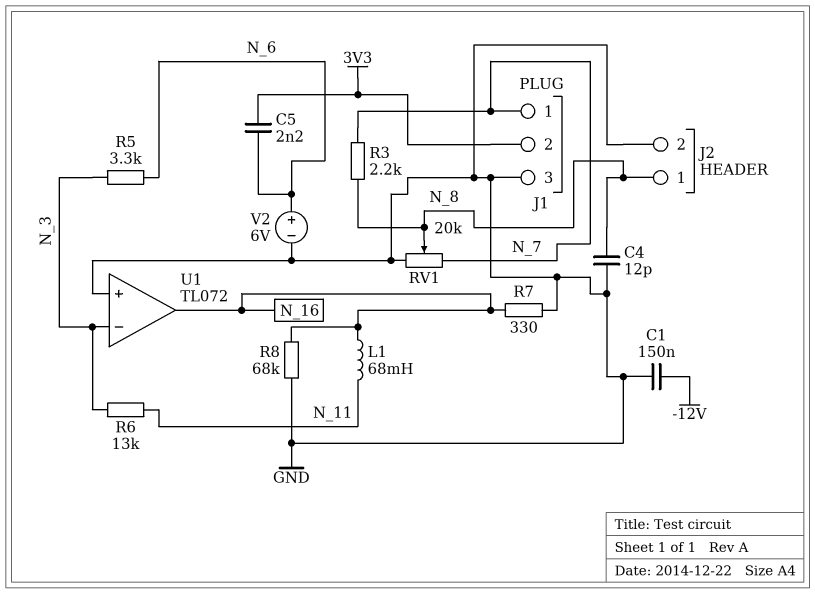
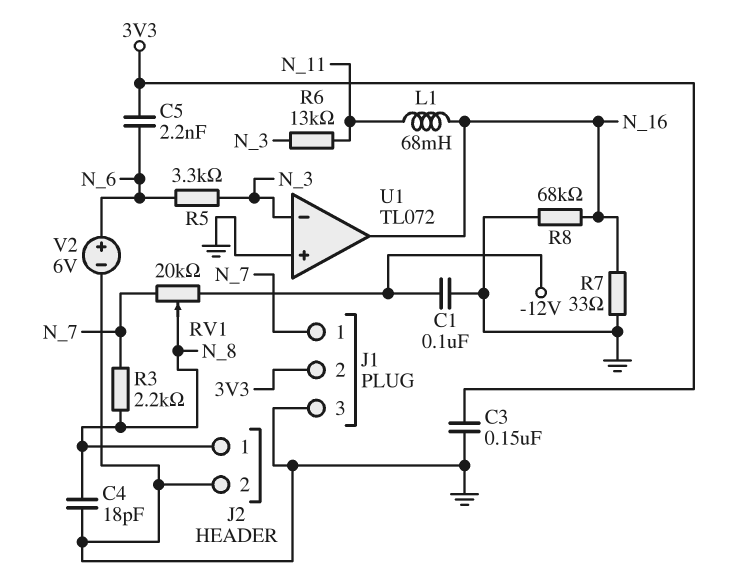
C1: 150nF (-12V, GND) -> 100nF (-12V, GND)
C3: none -> 150nF (3V3, GND)
C4: 12pF (GND, N_8) -> 18pF (GND, N_8)
R7: 330 (GND, N_16) -> 33 (GND, N_16)
RV1: 20k (GND, N_7, wiper N_8) -> 20k (-12V, N_7, wiper N_8)

